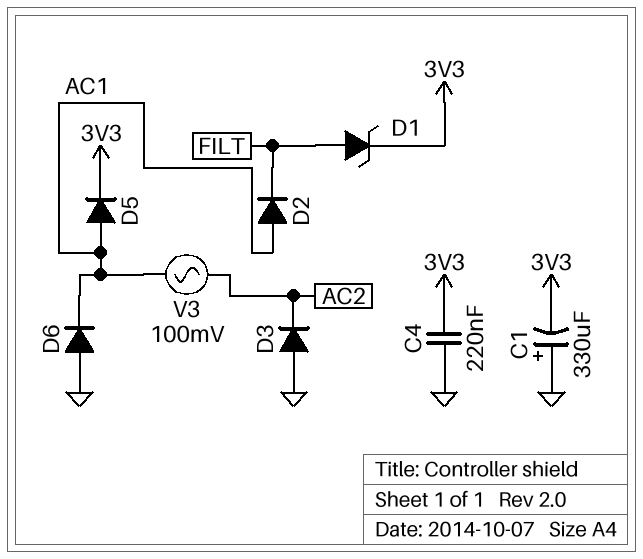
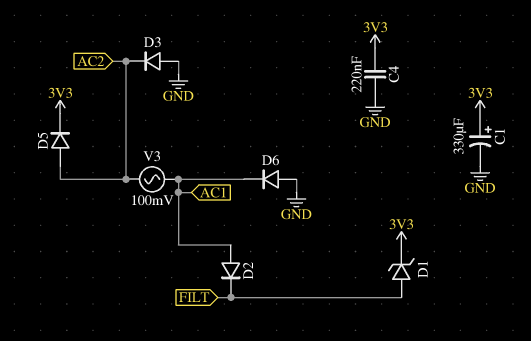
C1: 330uF (plus GND, minus 3V3) -> 330uF (plus 3V3, minus GND)
D5: diode (A AC1, K 3V3) -> diode (A AC2, K 3V3)

